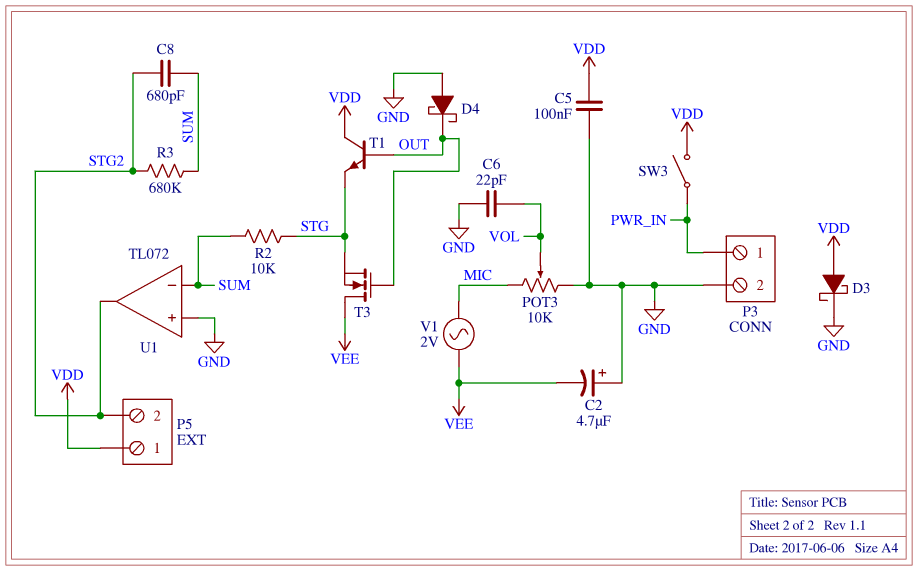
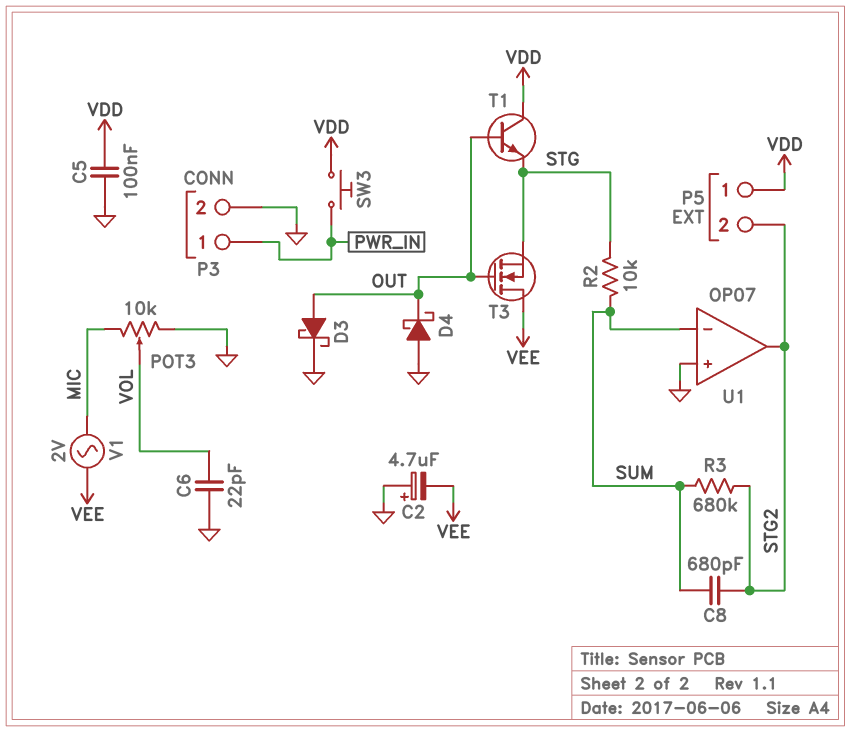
D3: schottky (A VDD, K GND) -> schottky (A OUT, K GND)
SW3: switch (PWR_IN, VDD) -> button (PWR_IN, VDD)
U1: TL072 -> OP07

